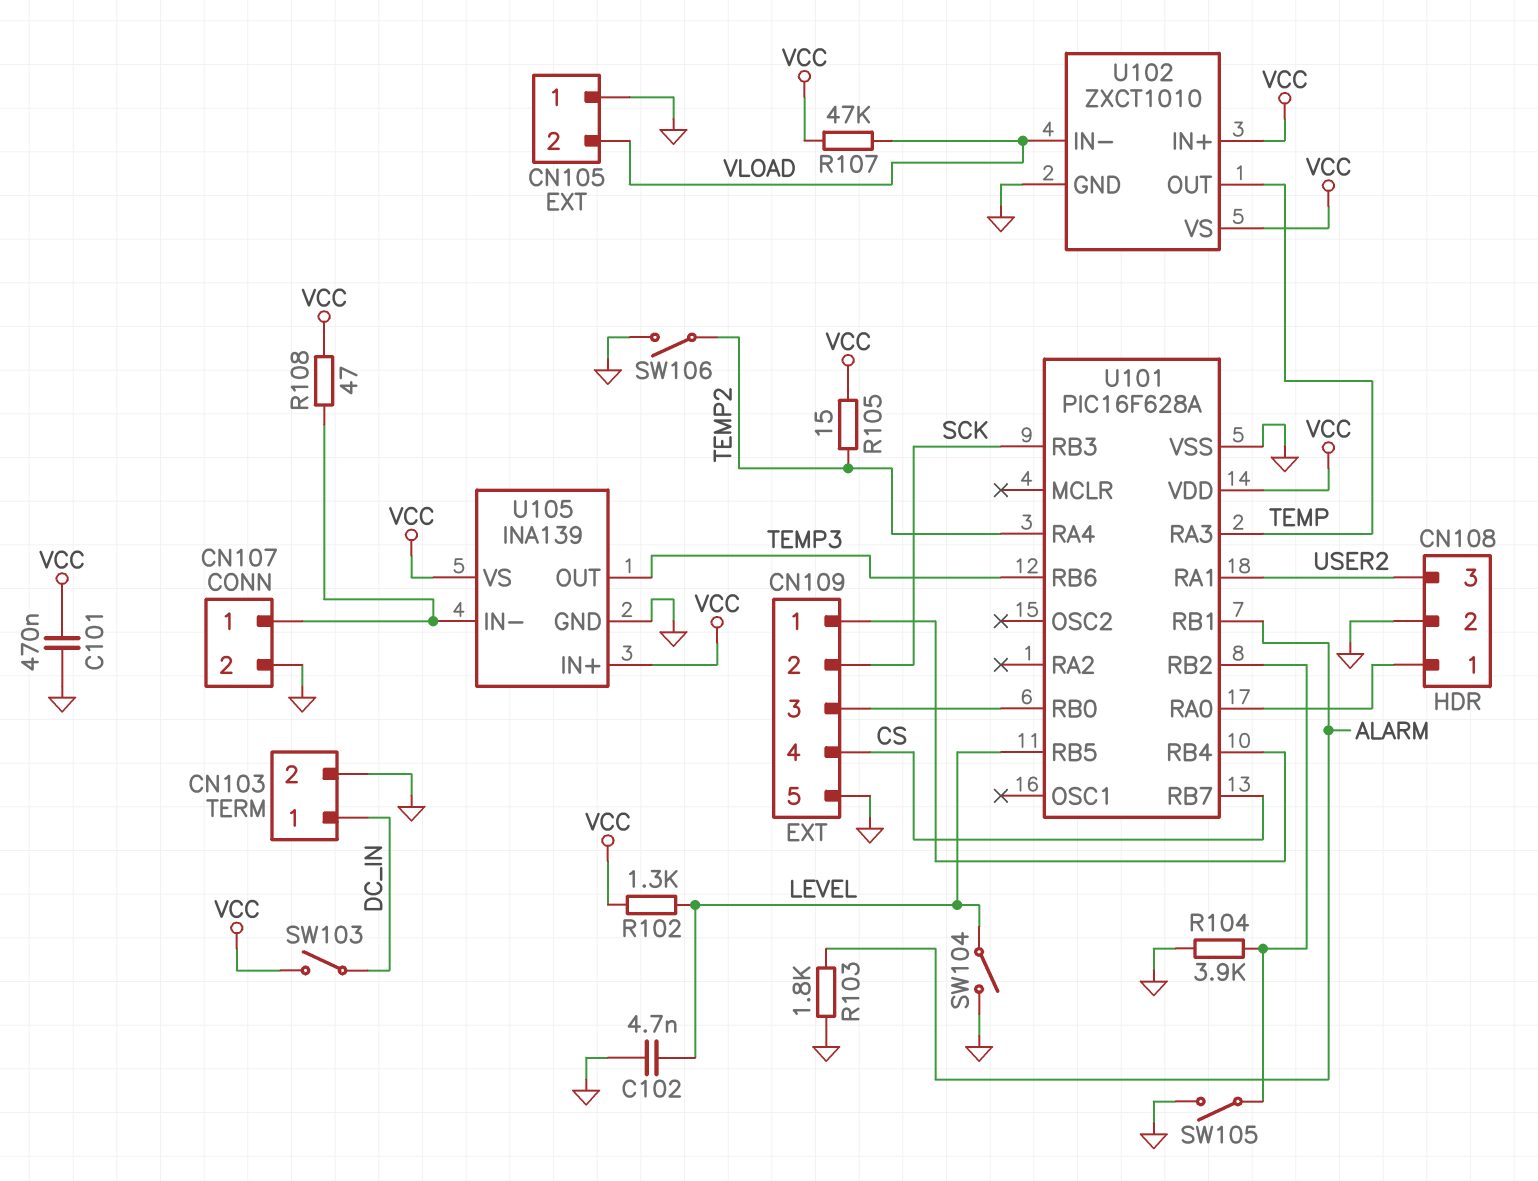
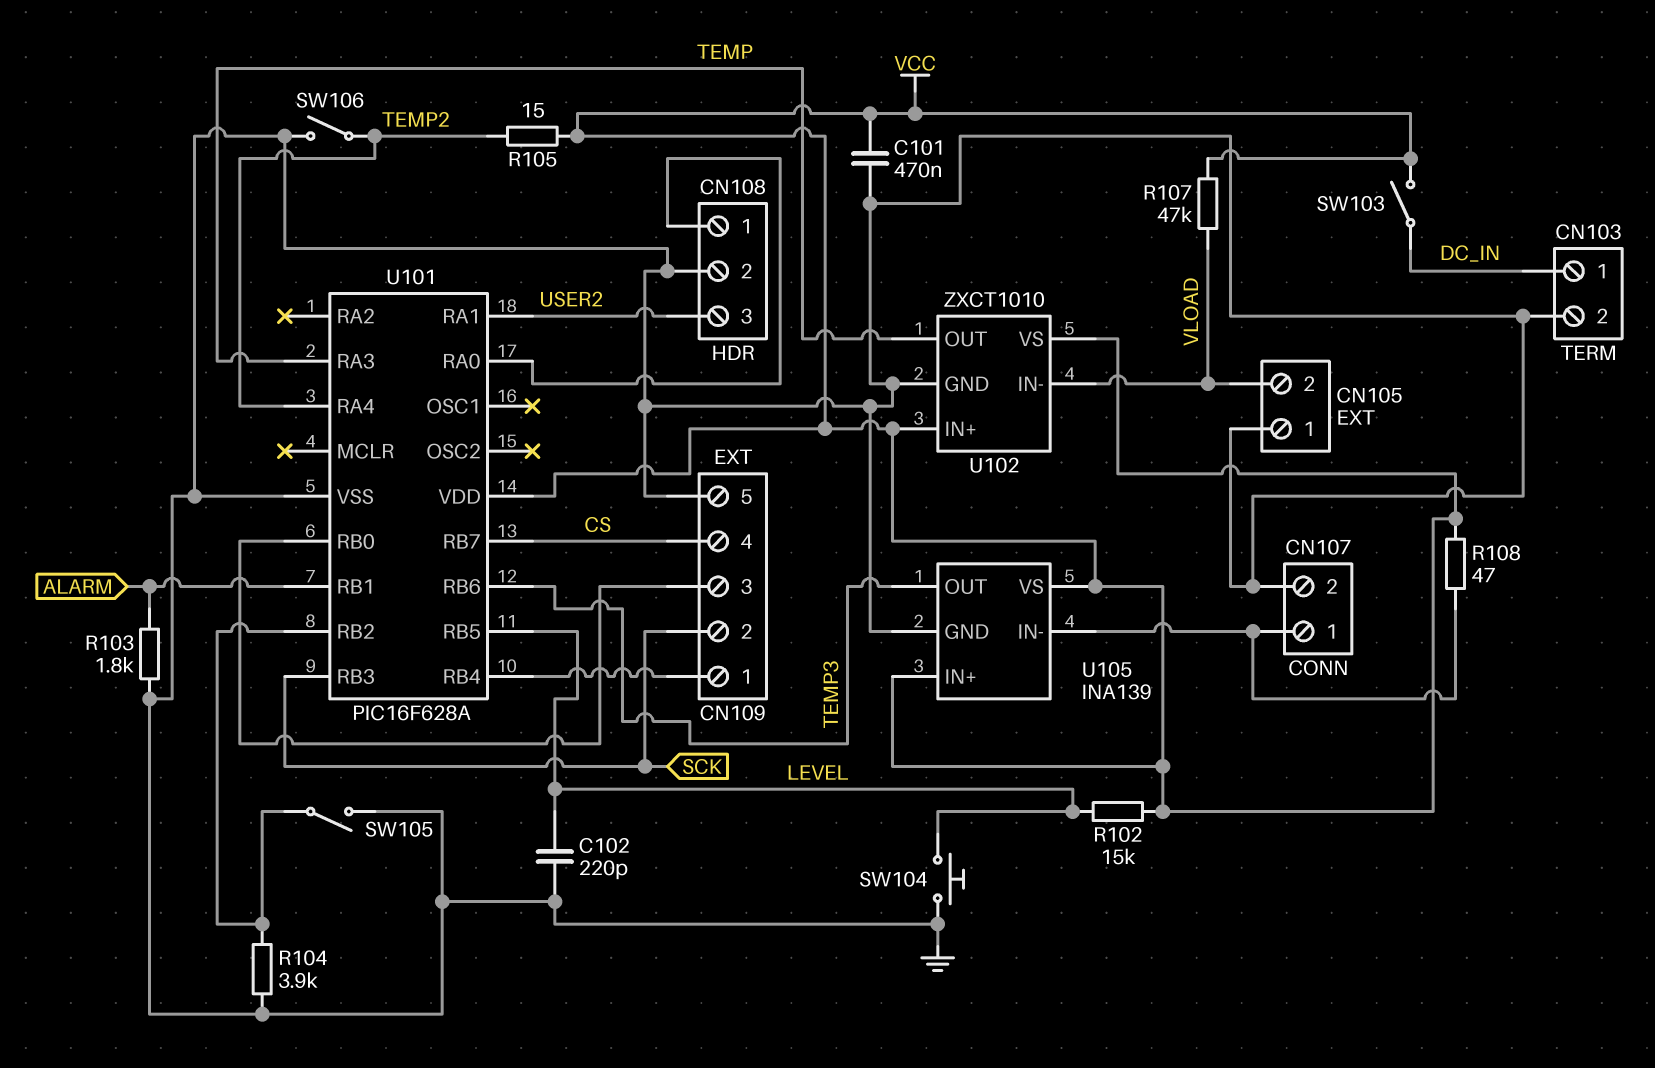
C102: 4.7nF (GND, LEVEL) -> 220pF (GND, LEVEL)
R102: 1.3k (LEVEL, VCC) -> 15k (LEVEL, VCC)
SW104: switch (GND, LEVEL) -> button (GND, LEVEL)

